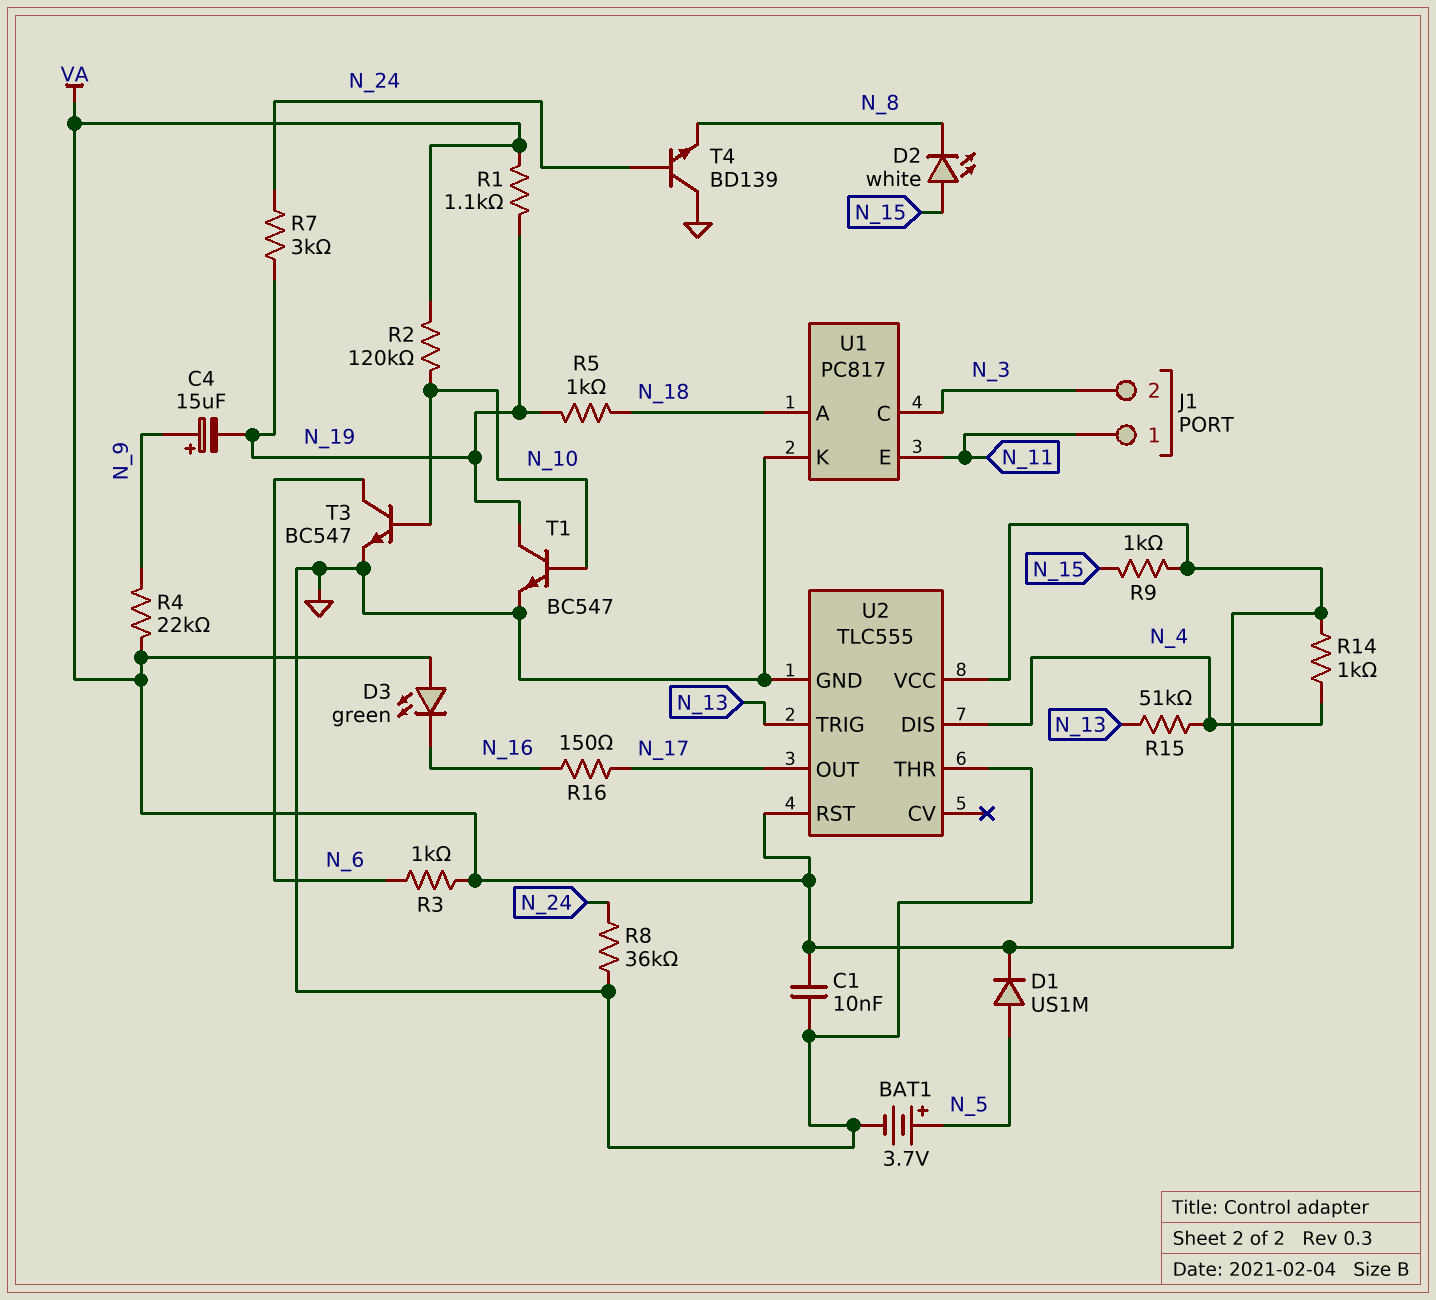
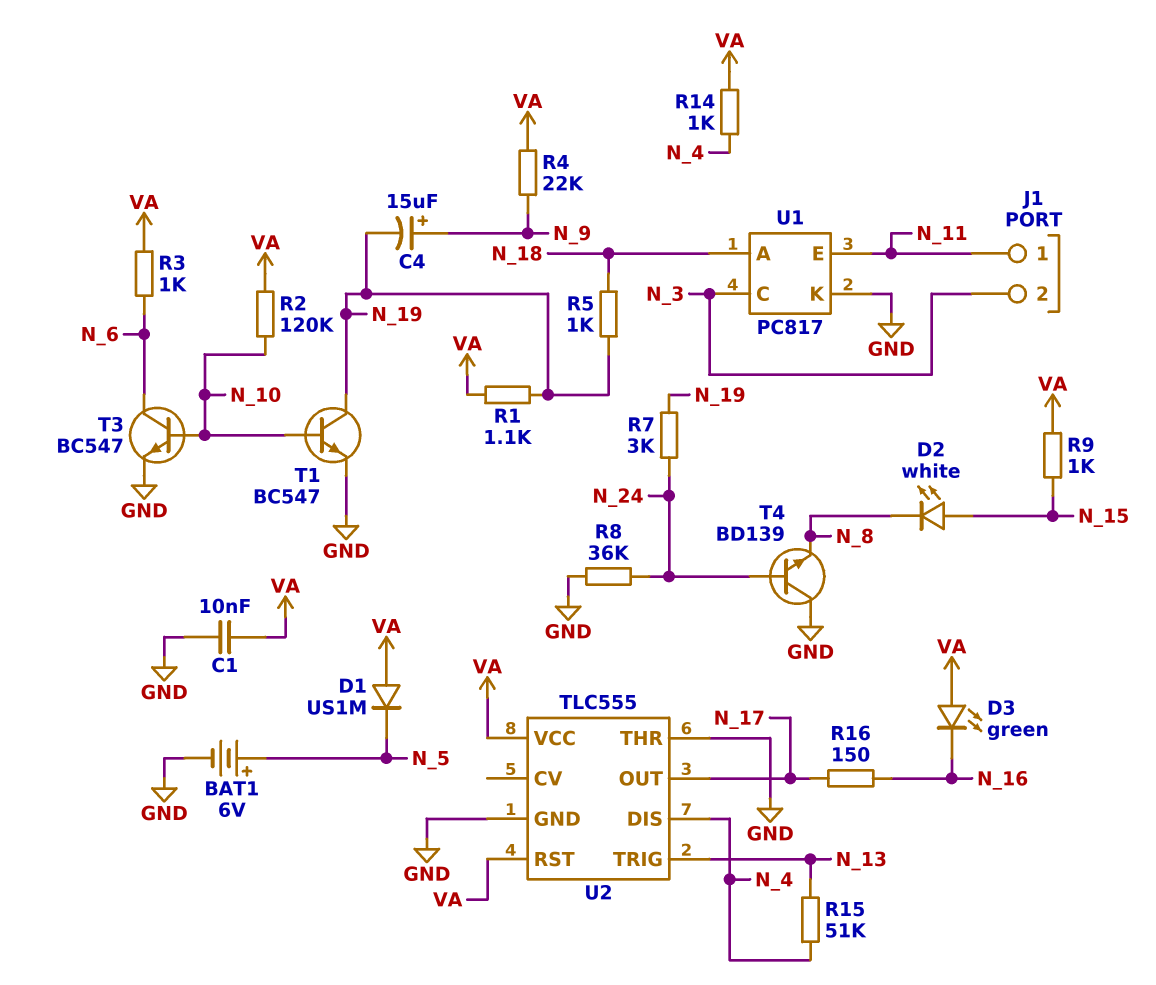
BAT1: 3.7V (plus N_5, minus GND) -> 6V (plus N_5, minus GND)
D1: diode US1M (A N_5, K VA) -> diode US1M (A VA, K N_5)

